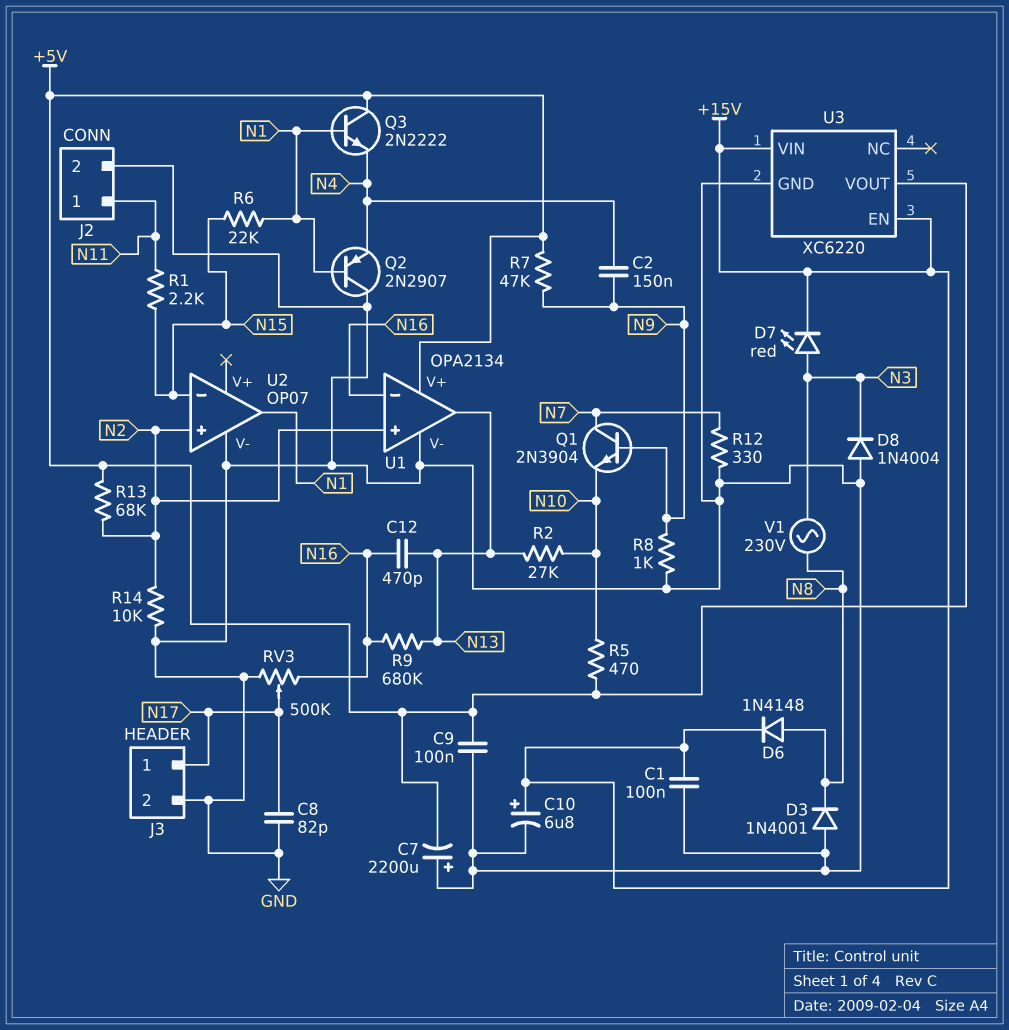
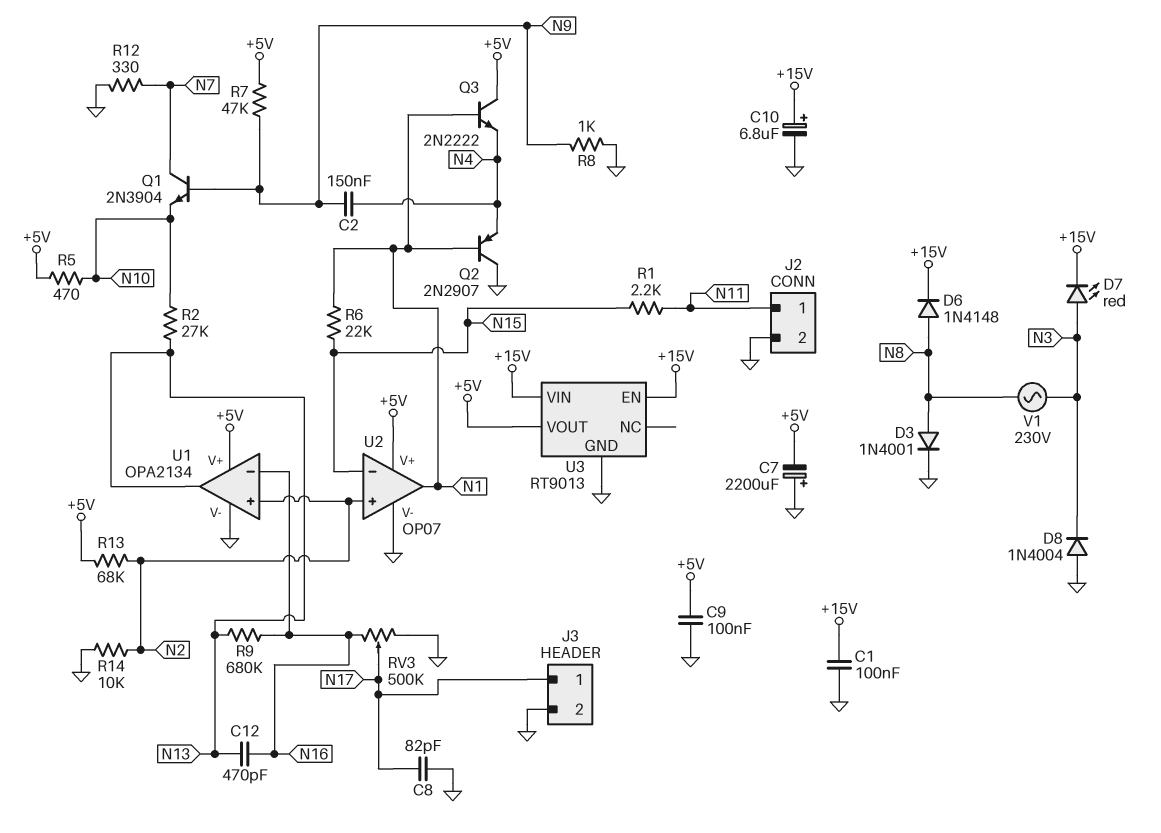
D3: diode 1N4001 (A GND, K N8) -> diode 1N4001 (A N8, K GND)
U2 pin V+: none -> +5V
U3: XC6220 -> RT9013

